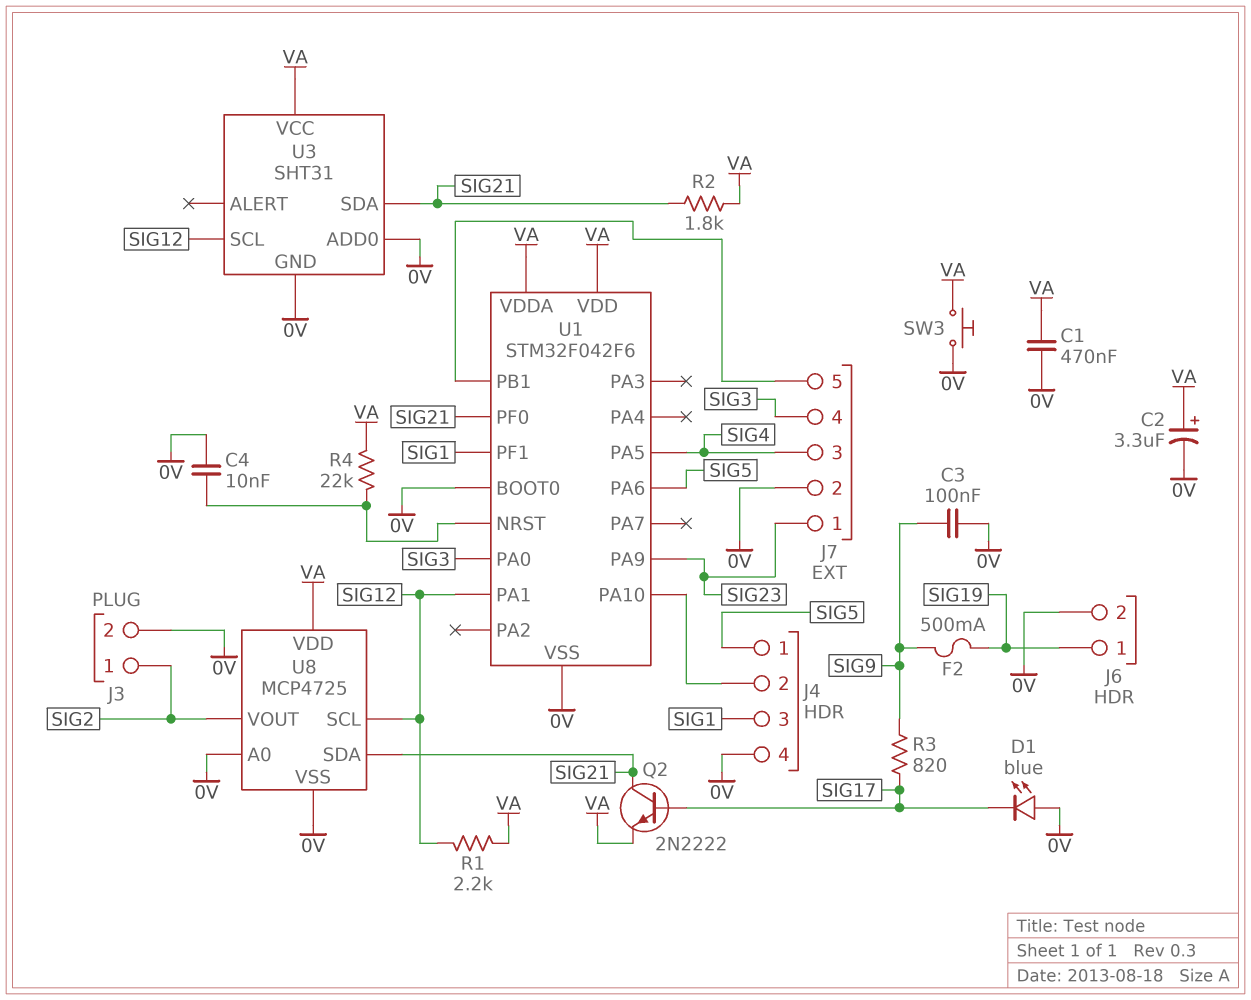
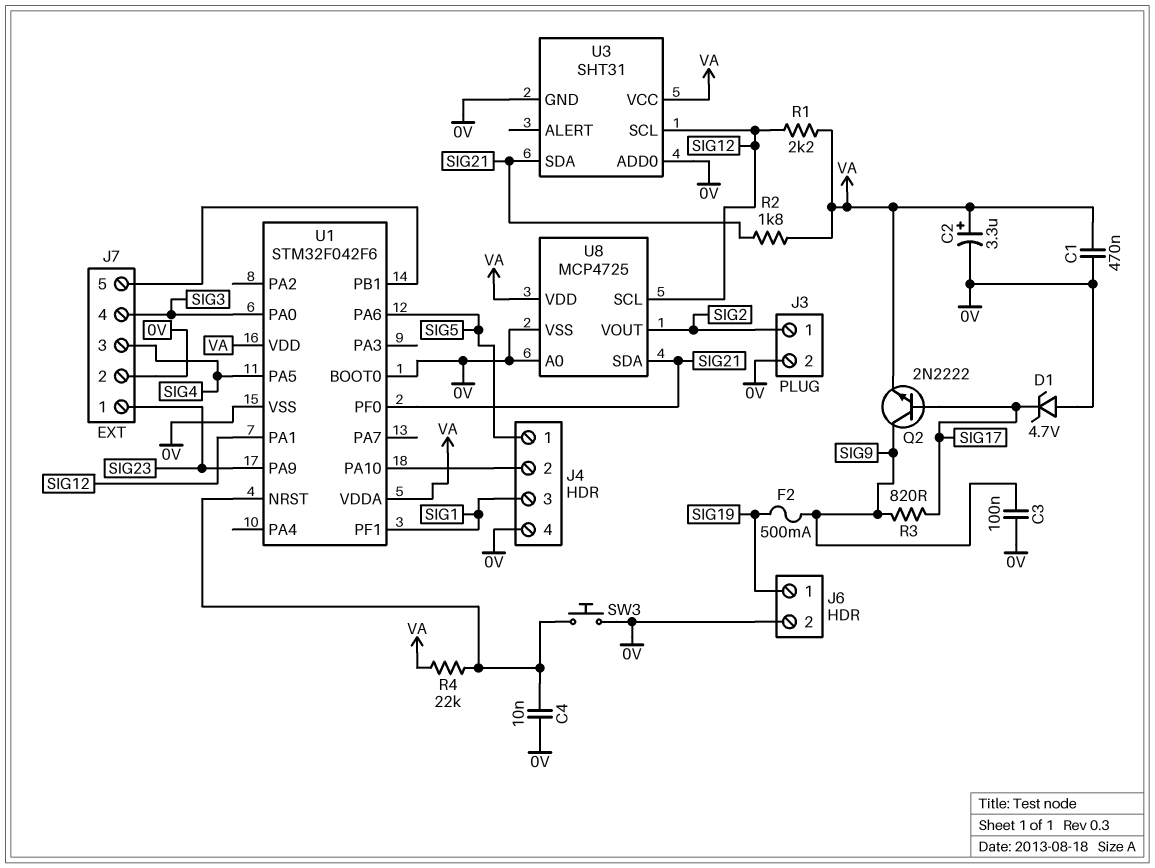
D1: LED blue (A 0V, K SIG17) -> zener 4.7V (A 0V, K SIG17)
Q2: NPN 2N2222 (B SIG17, C SIG21, E VA) -> NPN 2N2222 (B SIG17, C SIG9, E VA)
SW3: button (0V, VA) -> button (0V, U1/NRST)

